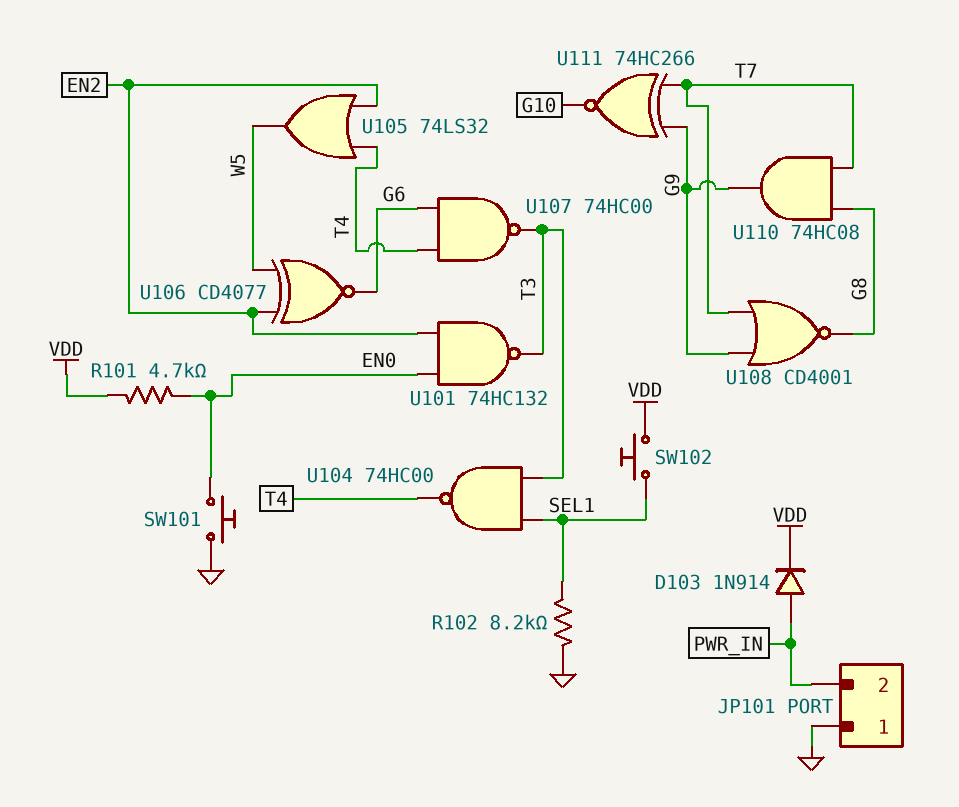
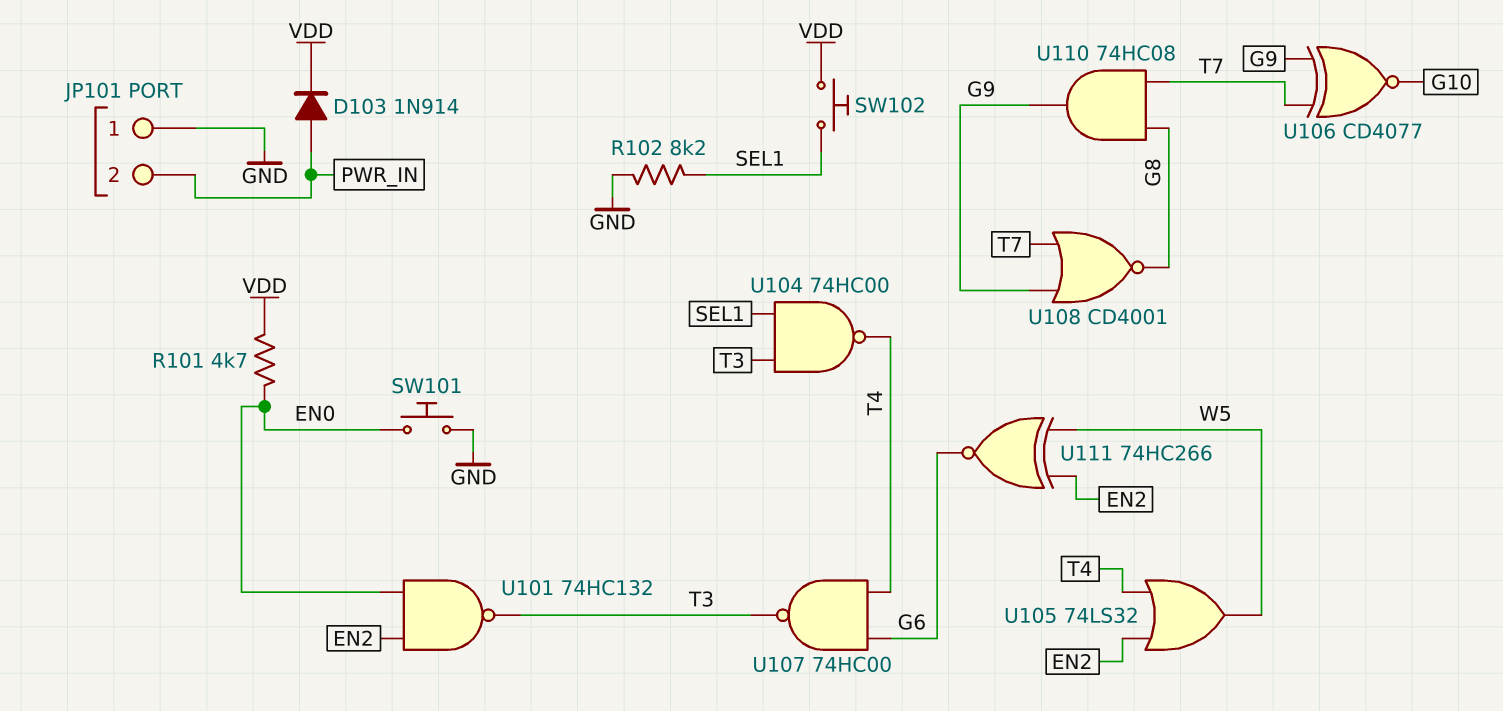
U106: XNOR CD4077 (in EN2, in W5, out G6) -> XNOR CD4077 (in G9, in T7, out G10)
U111: XNOR 74HC266 (in G9, in T7, out G10) -> XNOR 74HC266 (in EN2, in W5, out G6)

